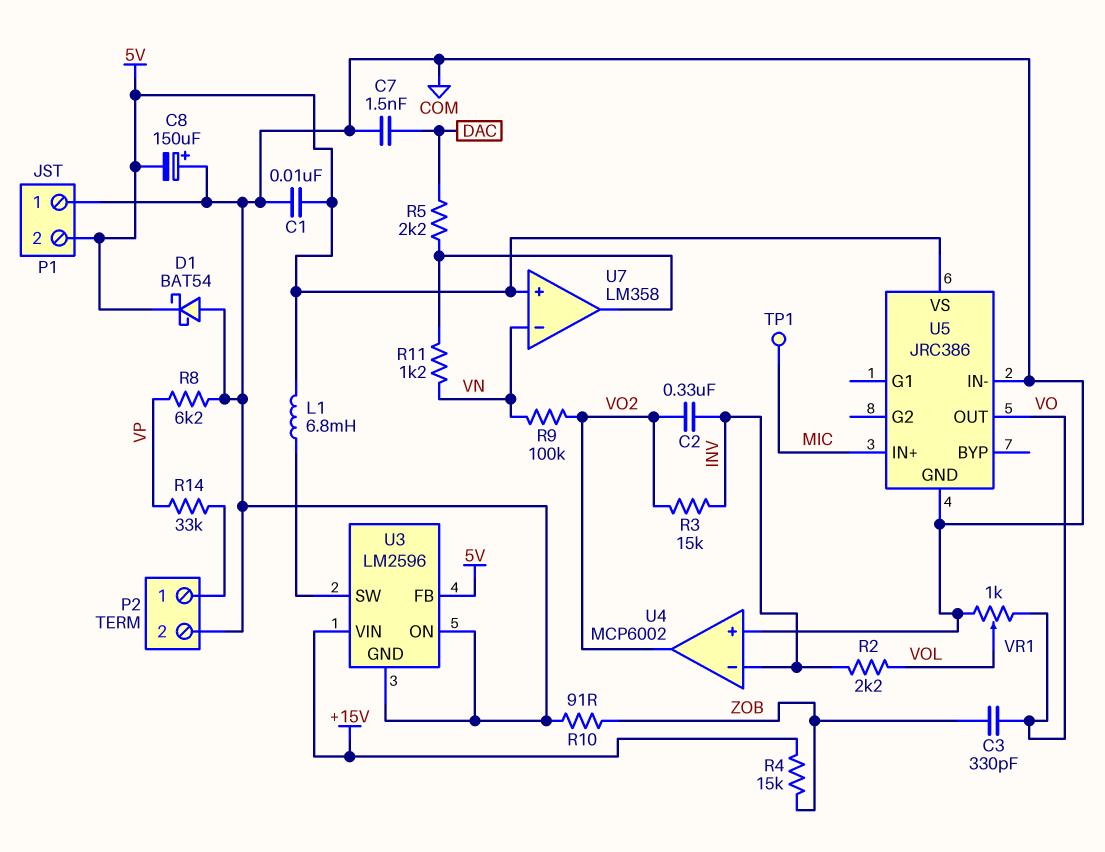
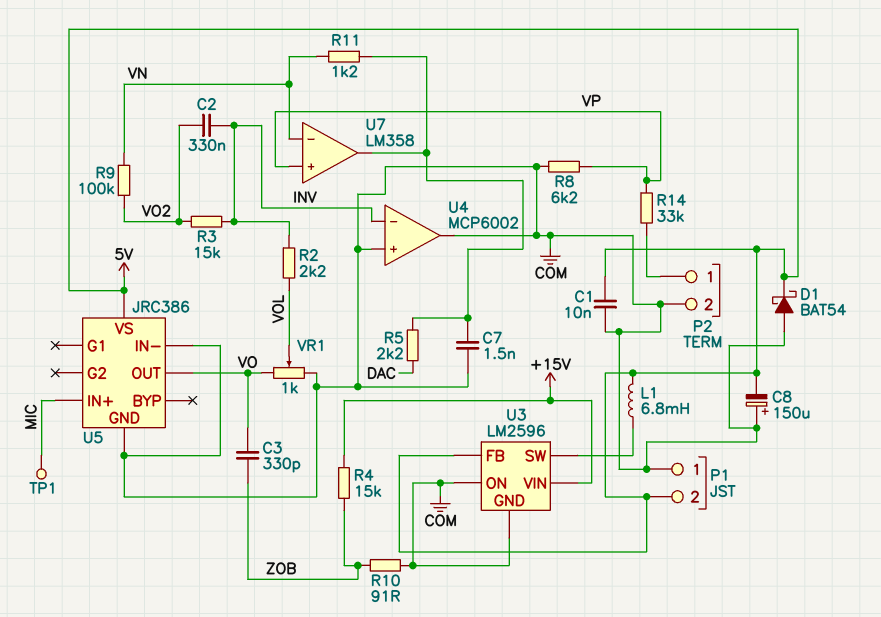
C7: 1.5nF (COM, DAC) -> 1.5nF (COM, U7/out)
U4 pin out: VO2 -> COM
U7 pin in+: 5V -> VP

